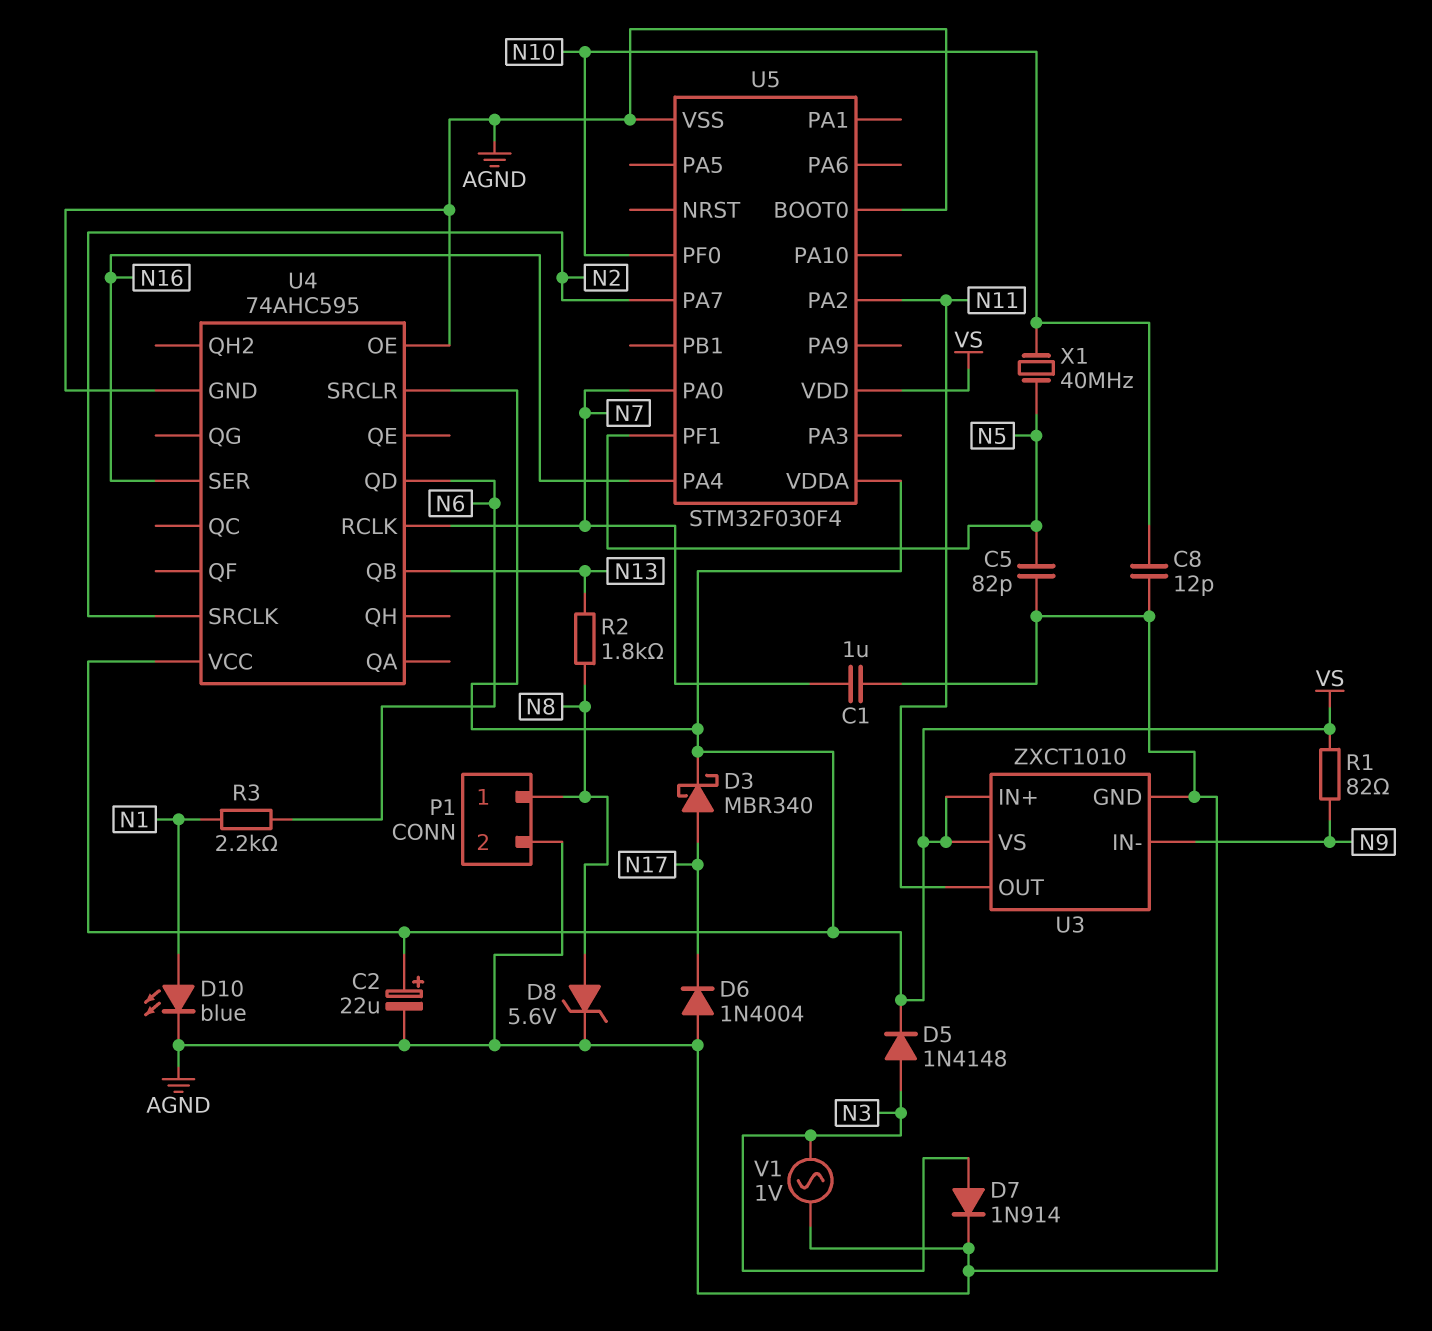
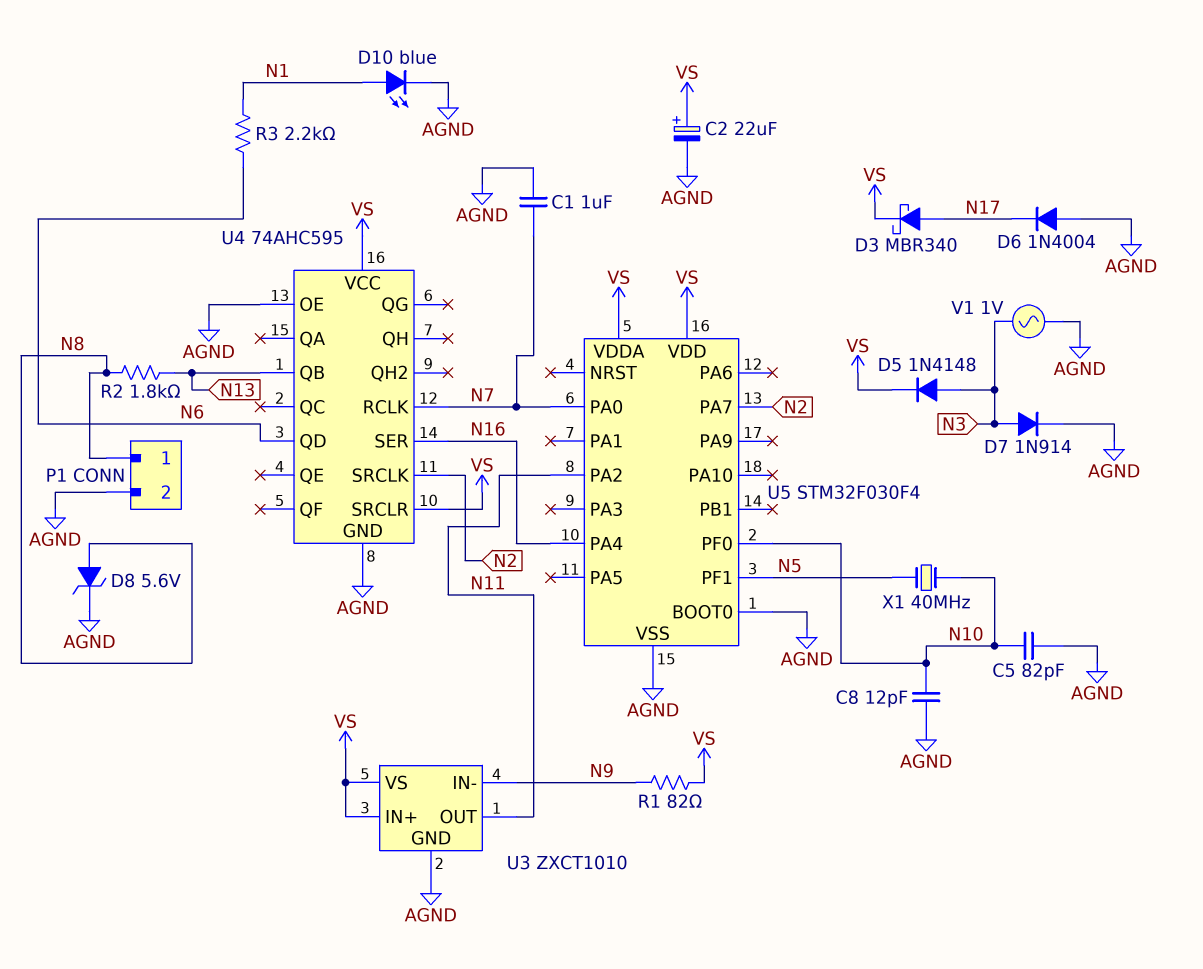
C5: 82pF (AGND, N5) -> 82pF (AGND, N10)

